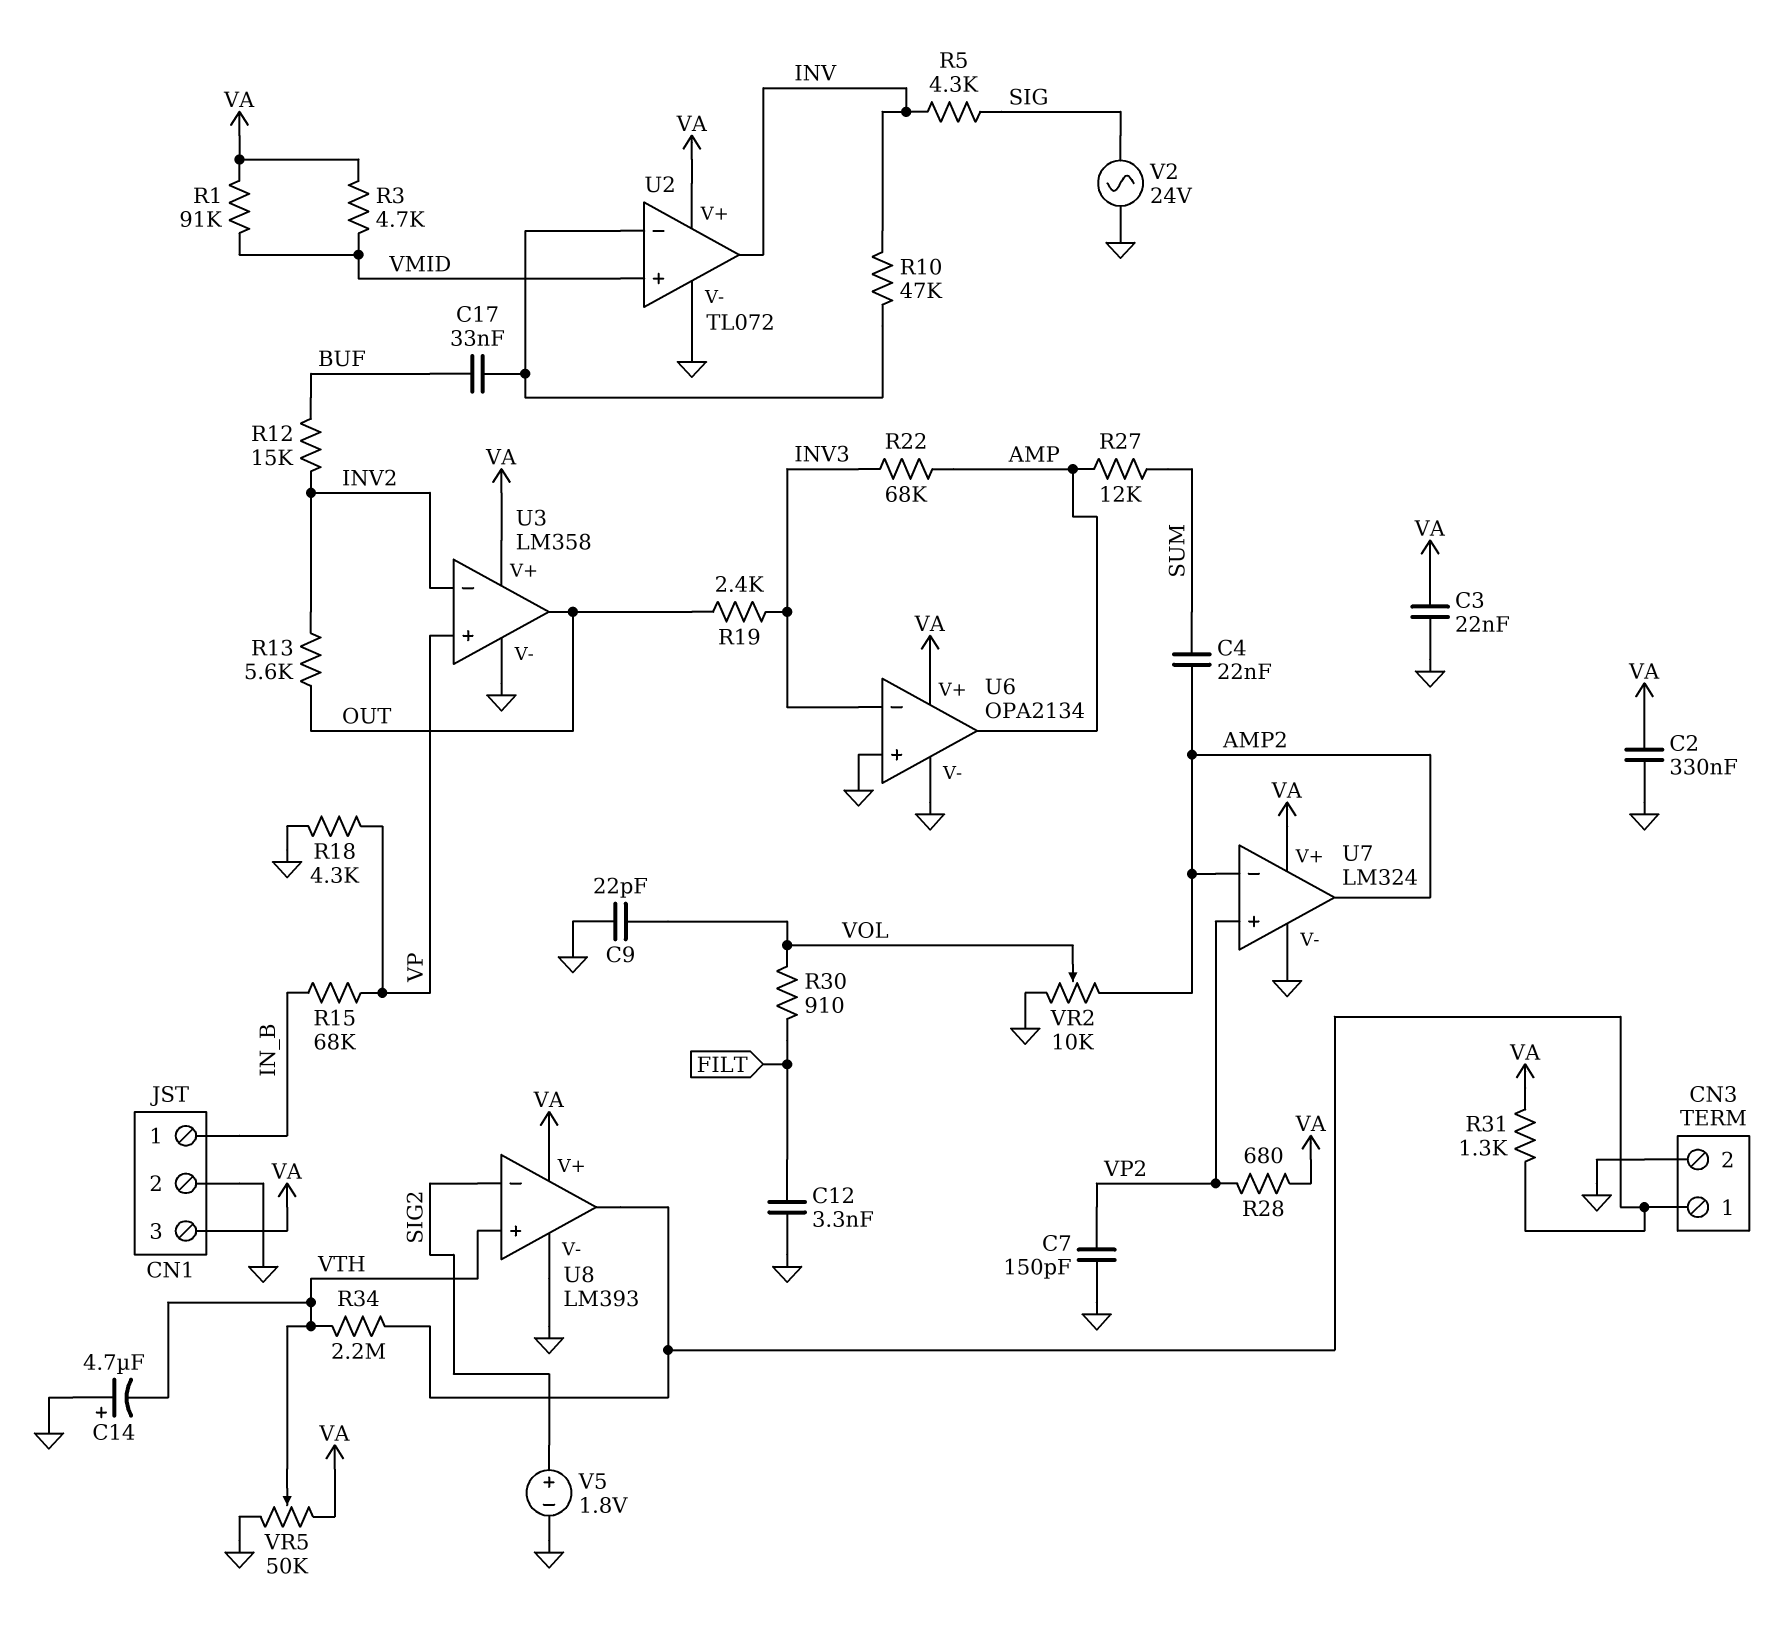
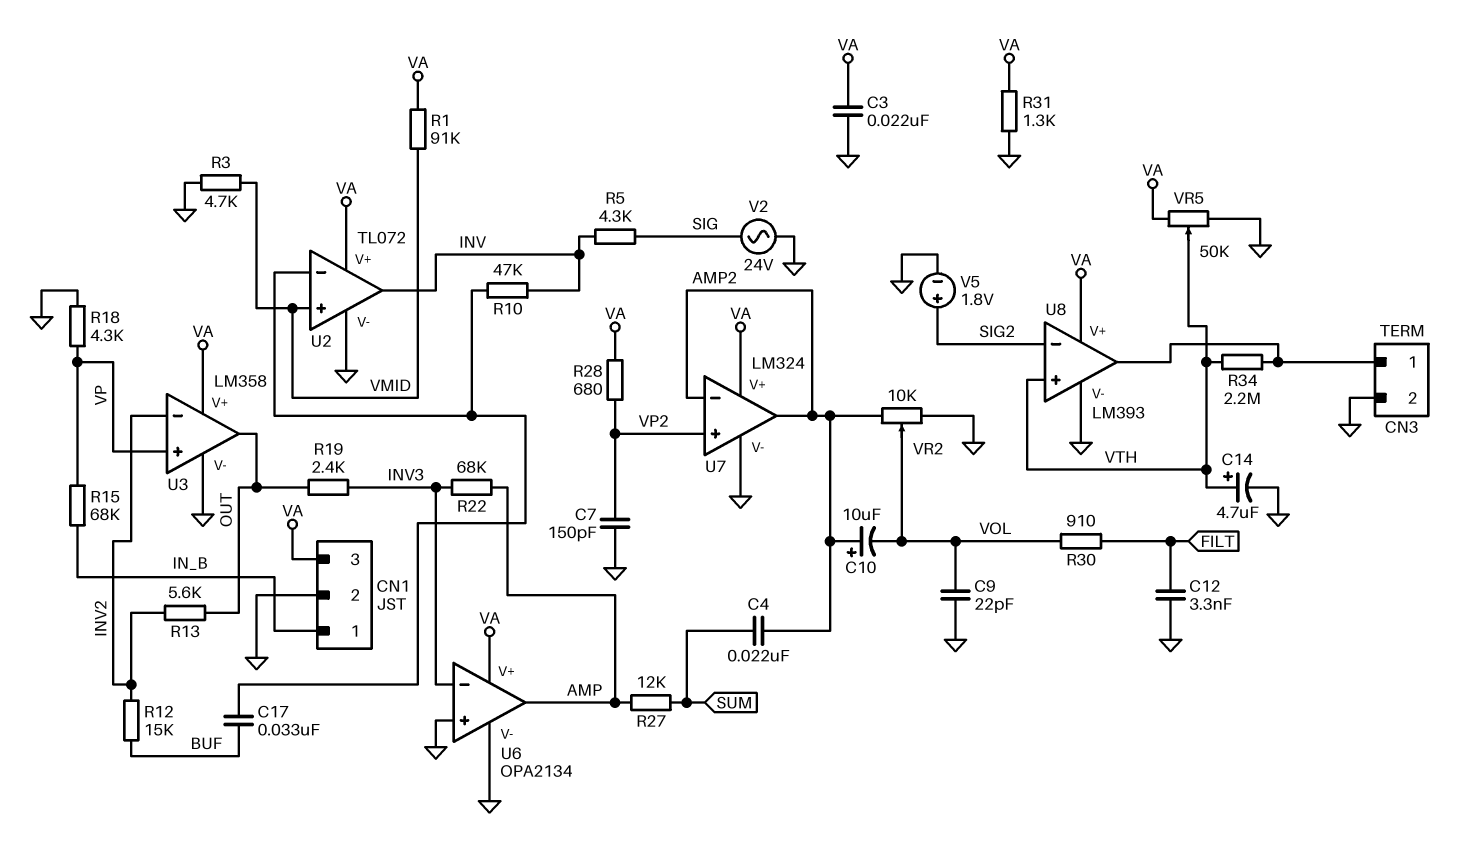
C2: 330nF (GND, VA) -> none
C10: none -> 10uF (plus AMP2, minus VOL)
C14: 4.7uF (plus GND, minus VTH) -> 4.7uF (plus VTH, minus GND)
R3: 4.7k (VA, VMID) -> 4.7k (GND, VMID)
R31: 1.3k (CN3/1, VA) -> 1.3k (GND, VA)

